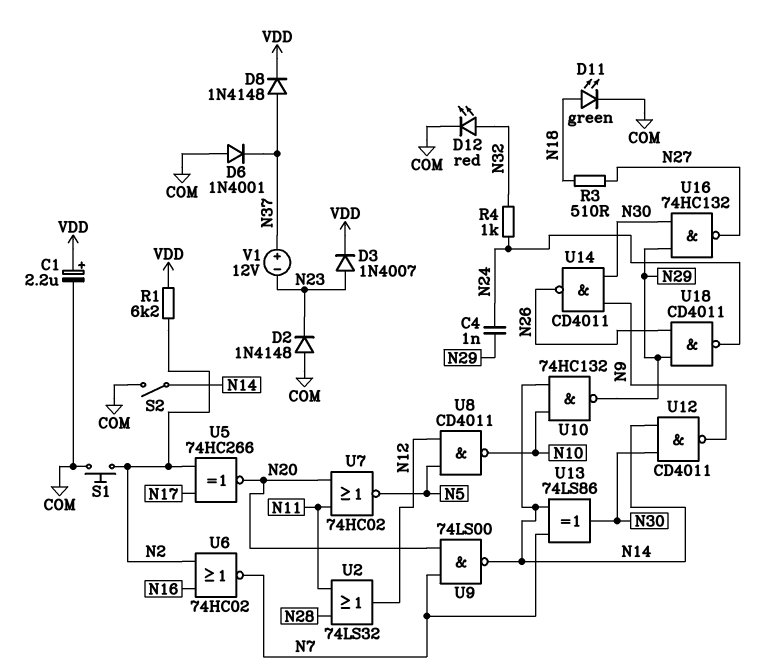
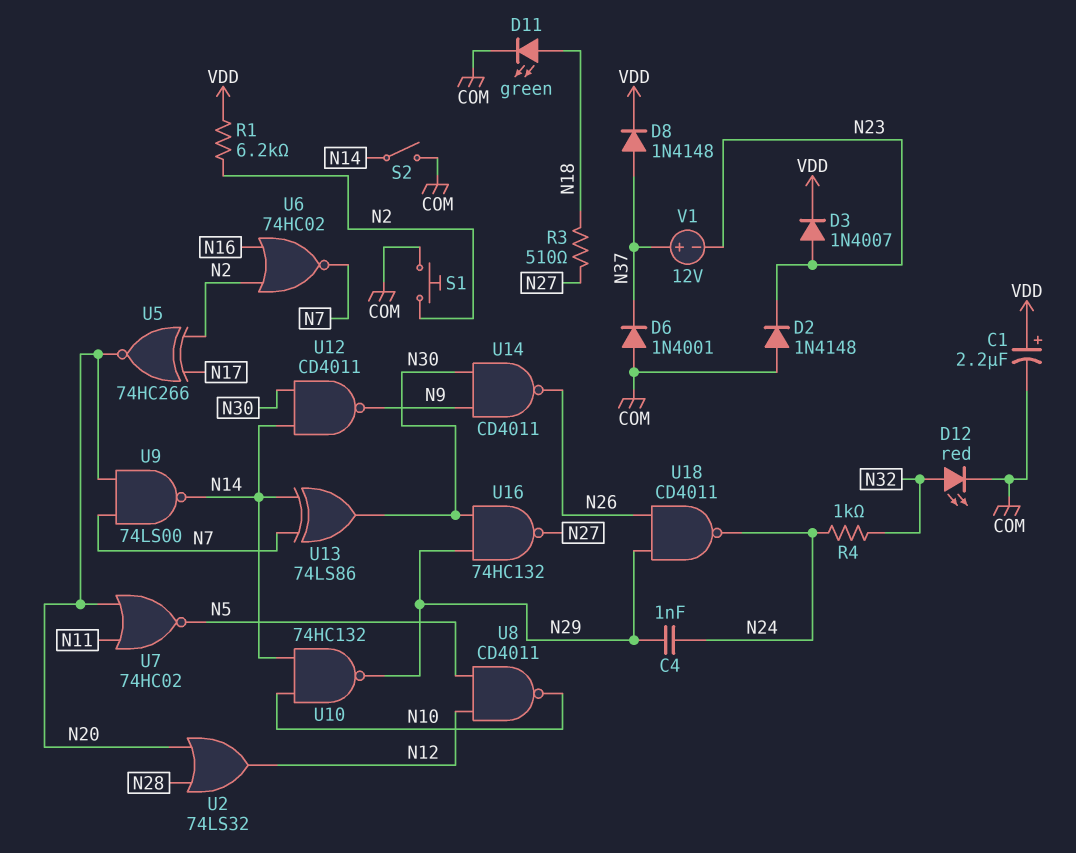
U2: OR 74LS32 (in N11, in N28, out N12) -> OR 74LS32 (in N20, in N28, out N12)

